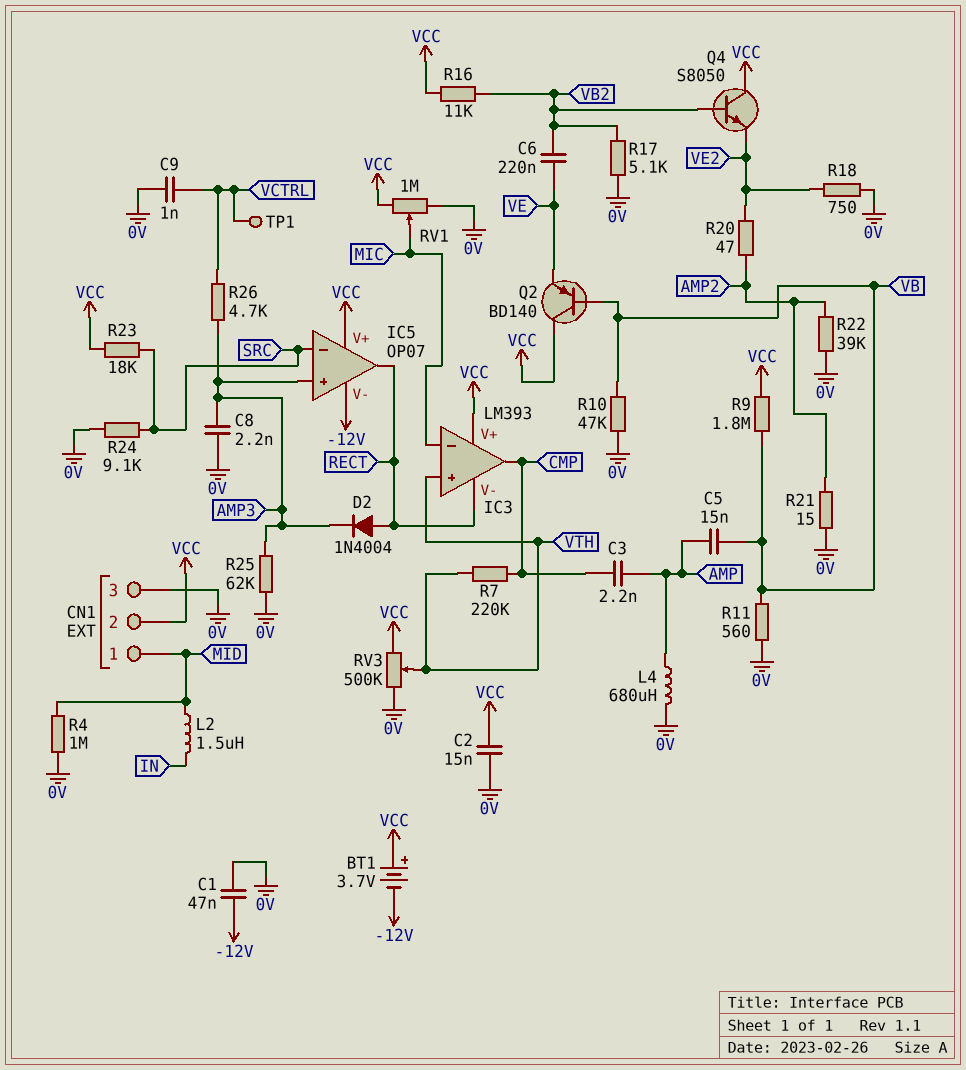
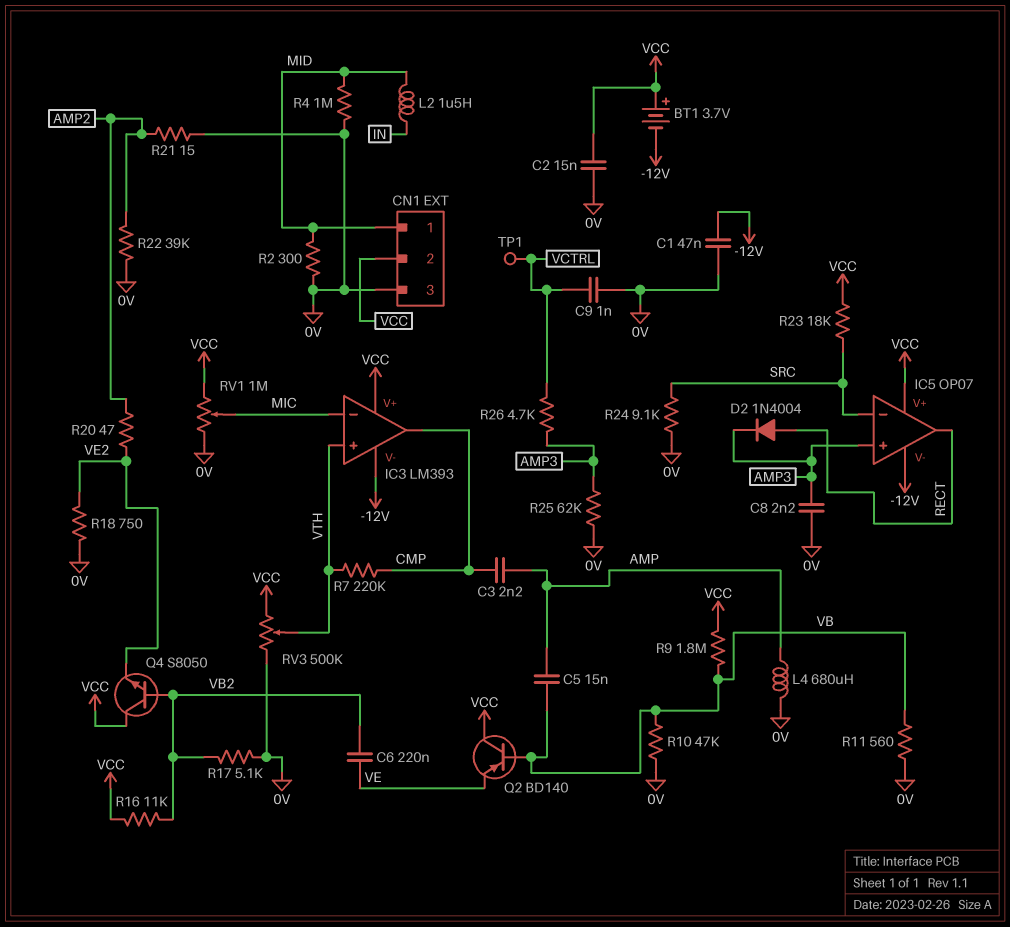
IC3 pin V-: RECT -> -12V
R2: none -> 300 (0V, MID)

